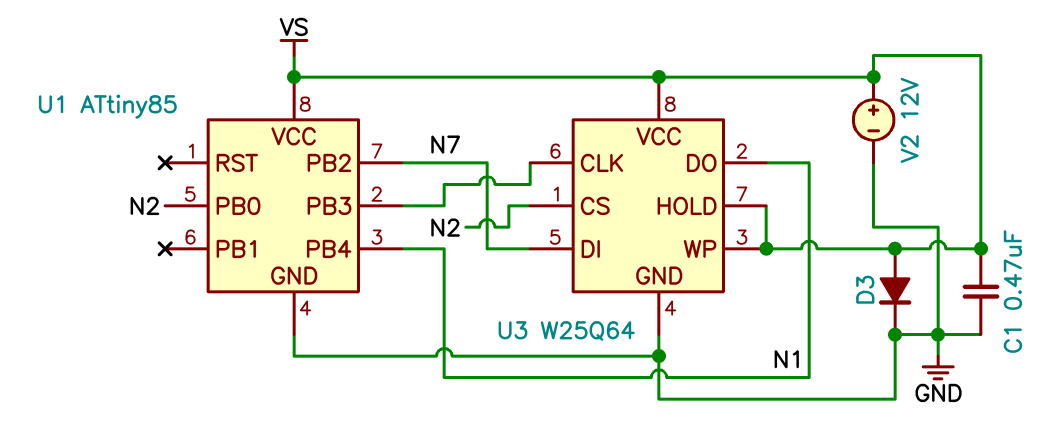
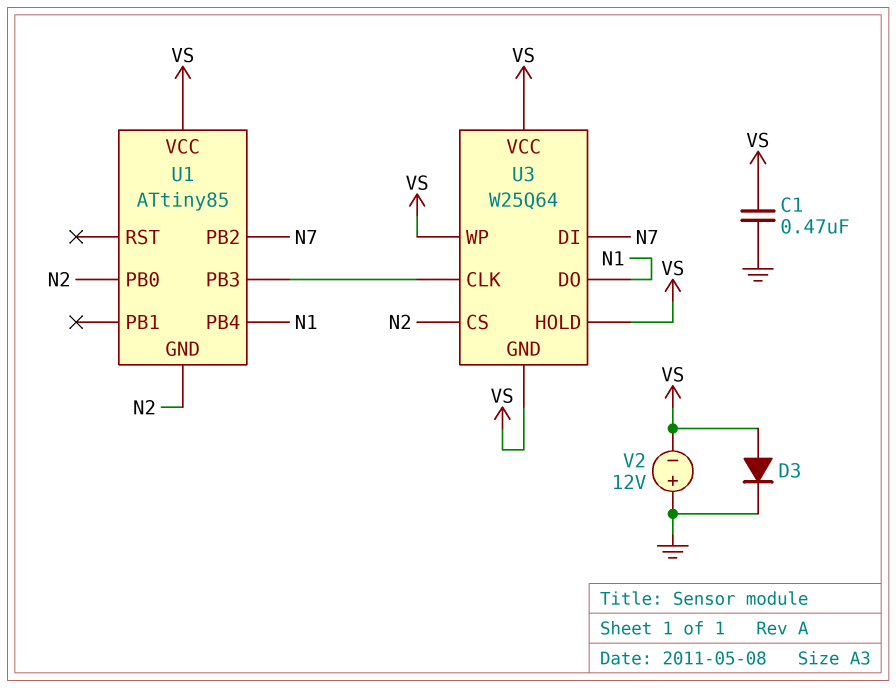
U1 pin GND: GND -> N2
U3 pin GND: GND -> VS
V2: 12V (plus VS, minus GND) -> 12V (plus GND, minus VS)

